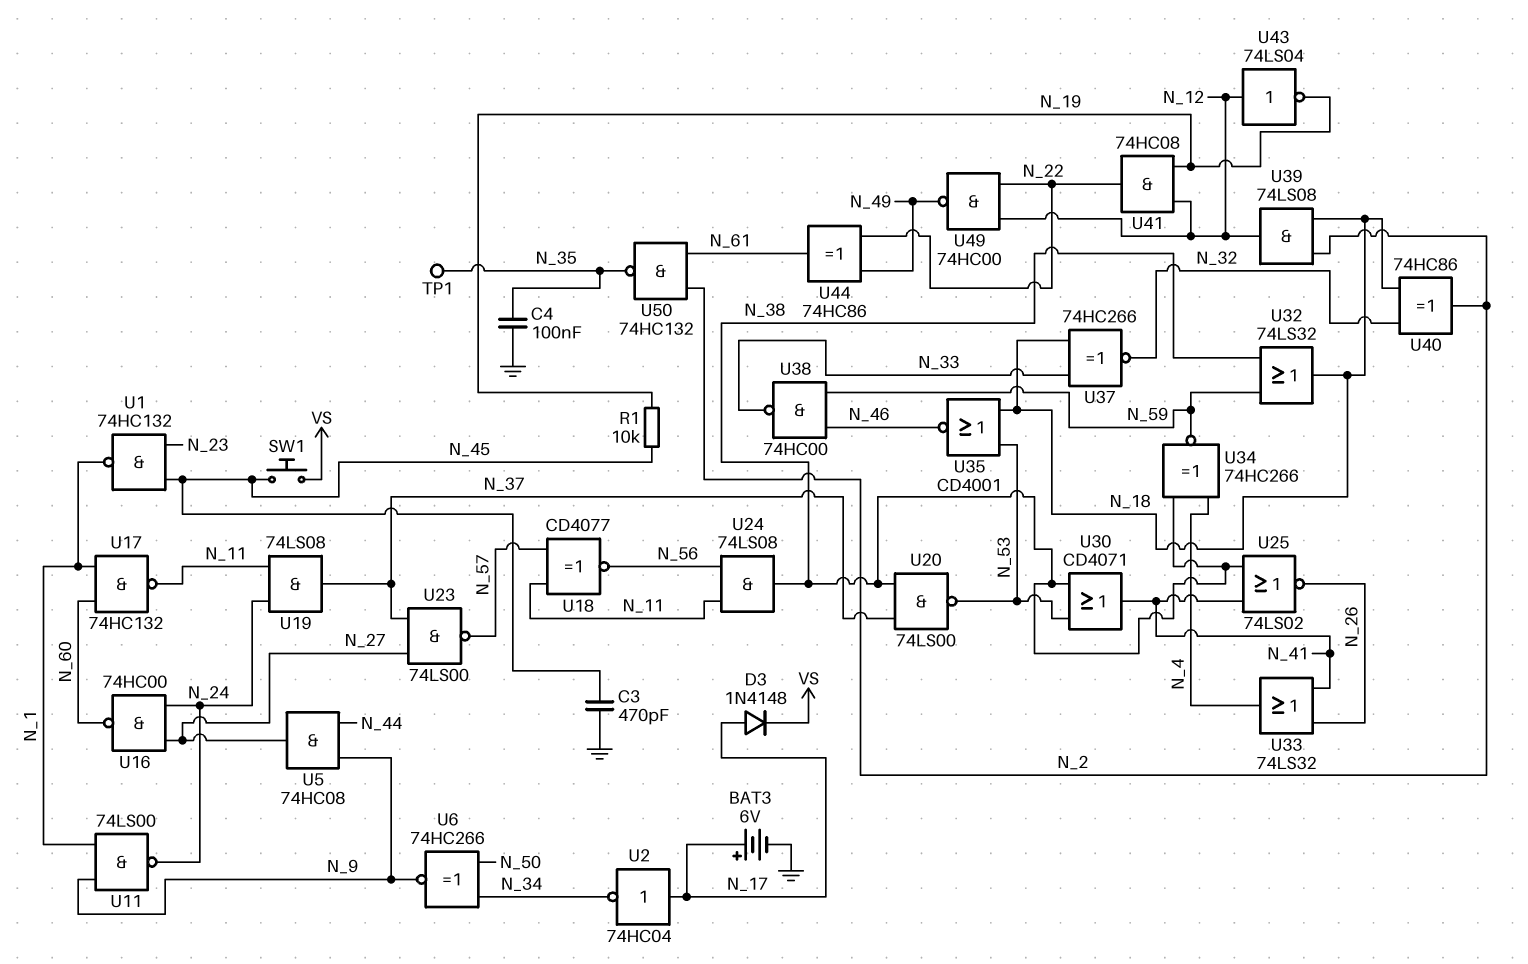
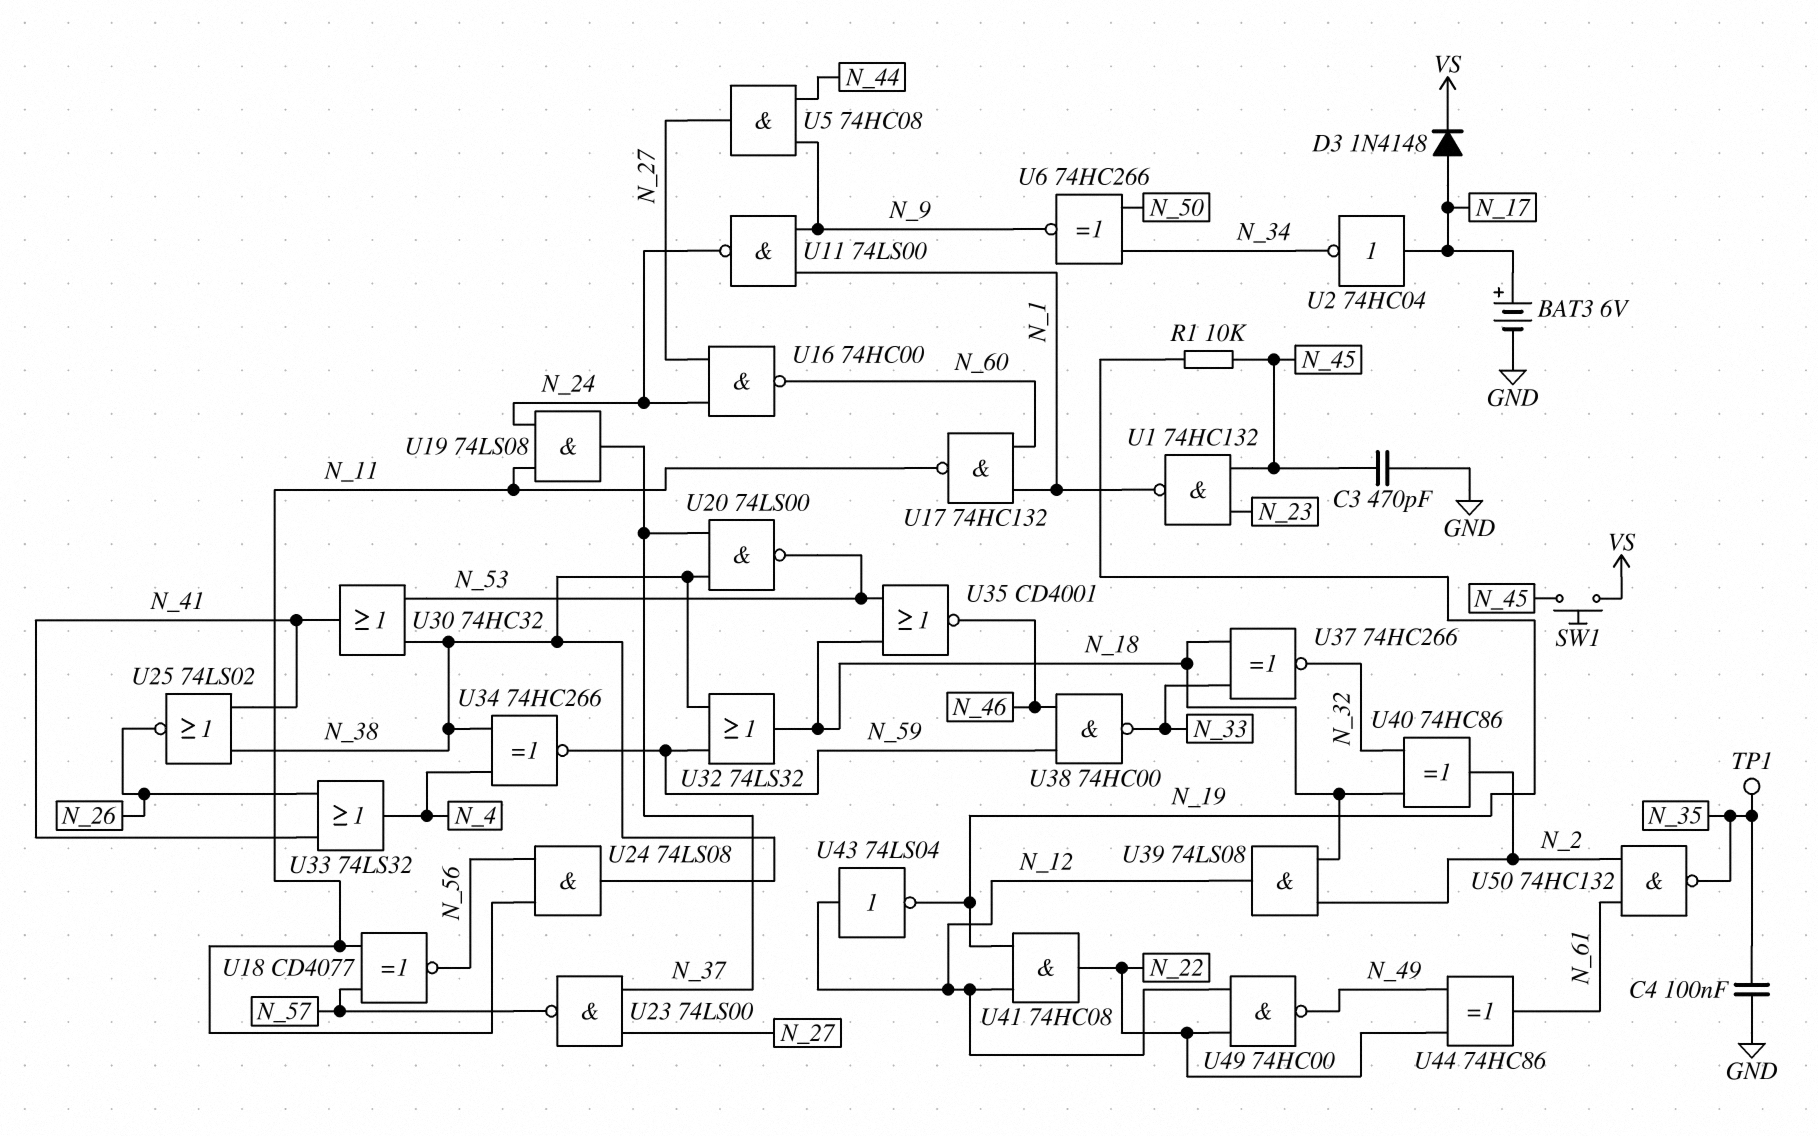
U30: OR CD4071 (in N_38, in N_53, out N_41) -> OR 74HC32 (in N_38, in N_53, out N_41)

